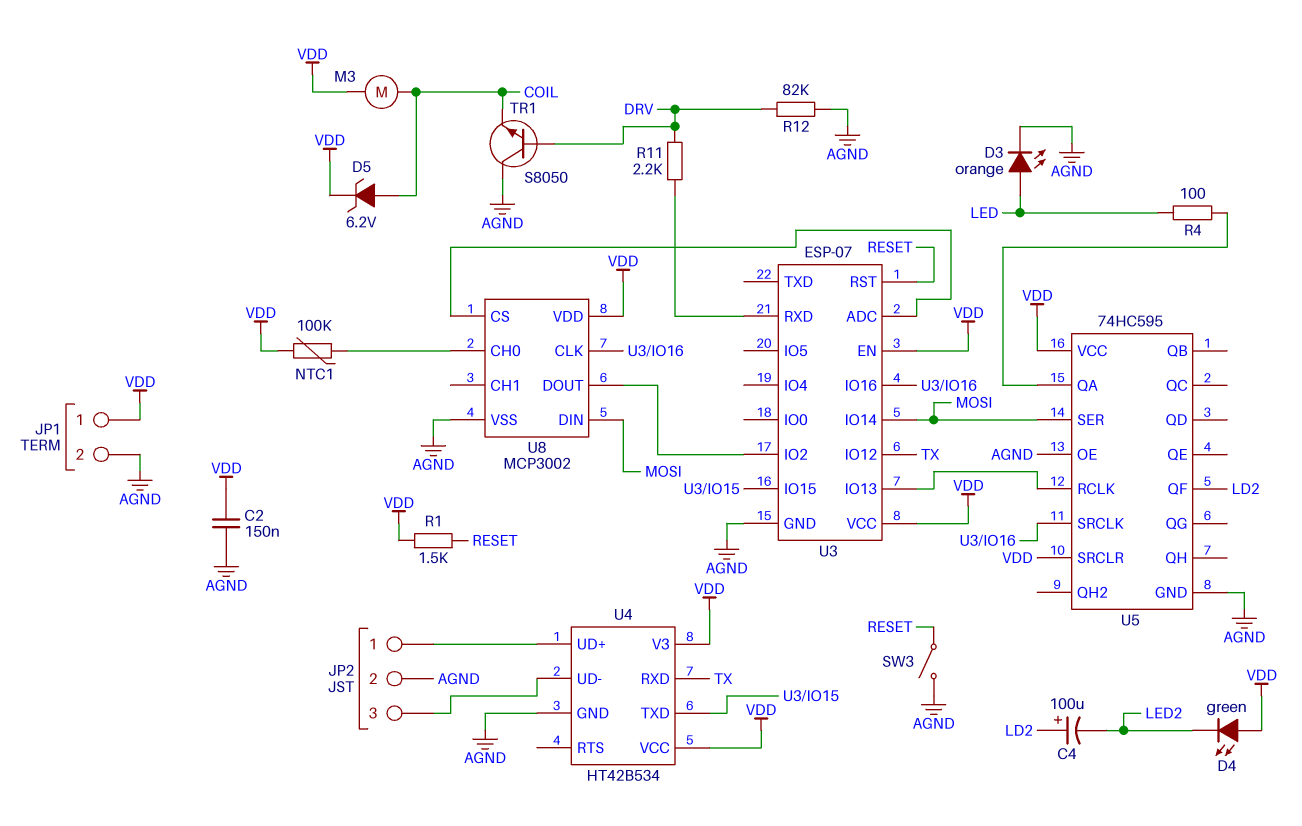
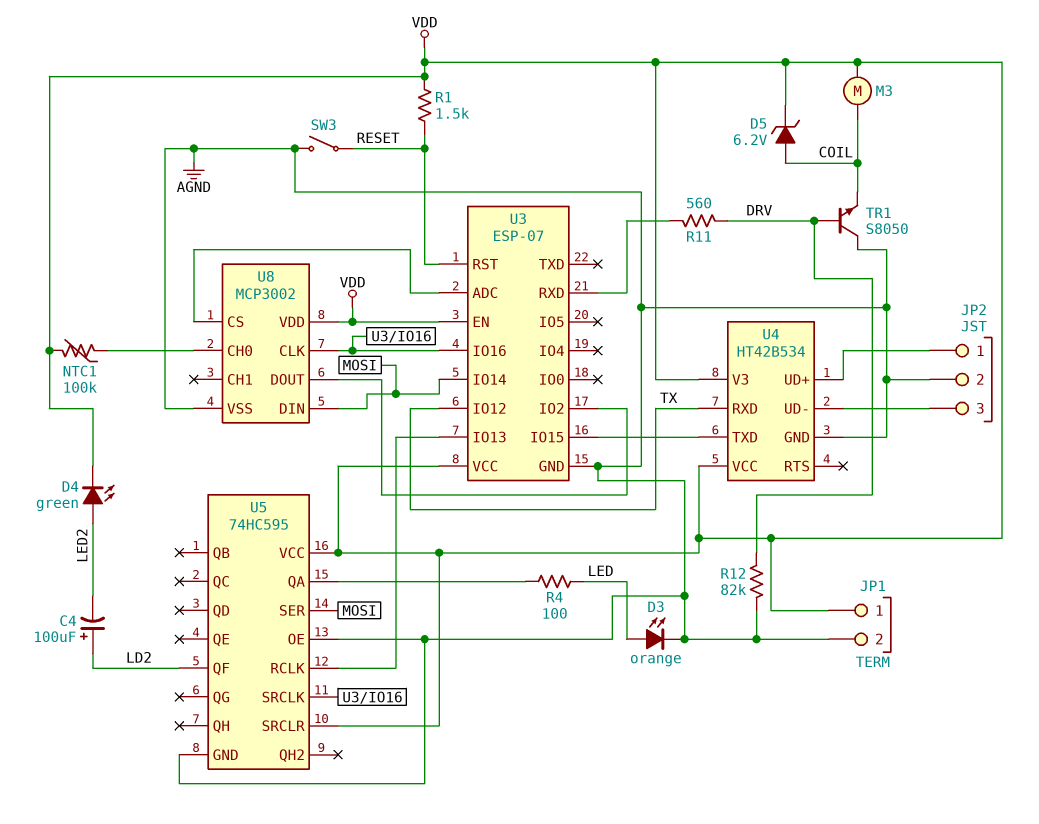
C2: 150nF (AGND, VDD) -> none
D4: LED green (A VDD, K LED2) -> LED green (A LED2, K VDD)
R11: 2.2k (DRV, U3/RXD) -> 560 (DRV, U3/RXD)

